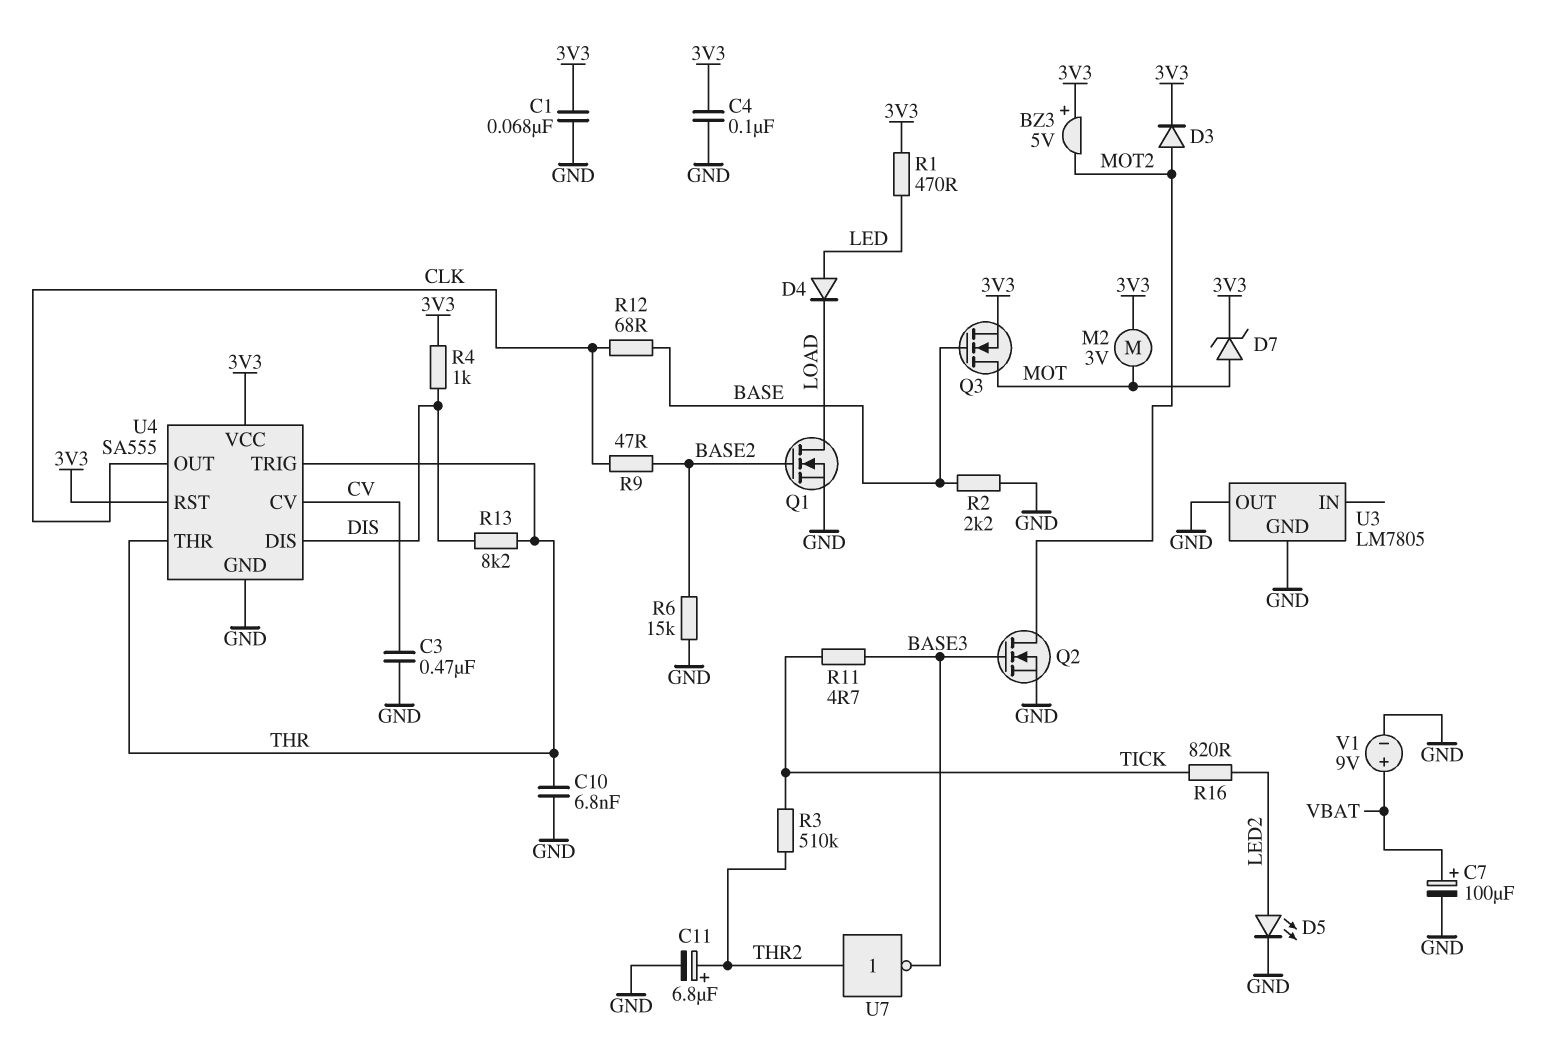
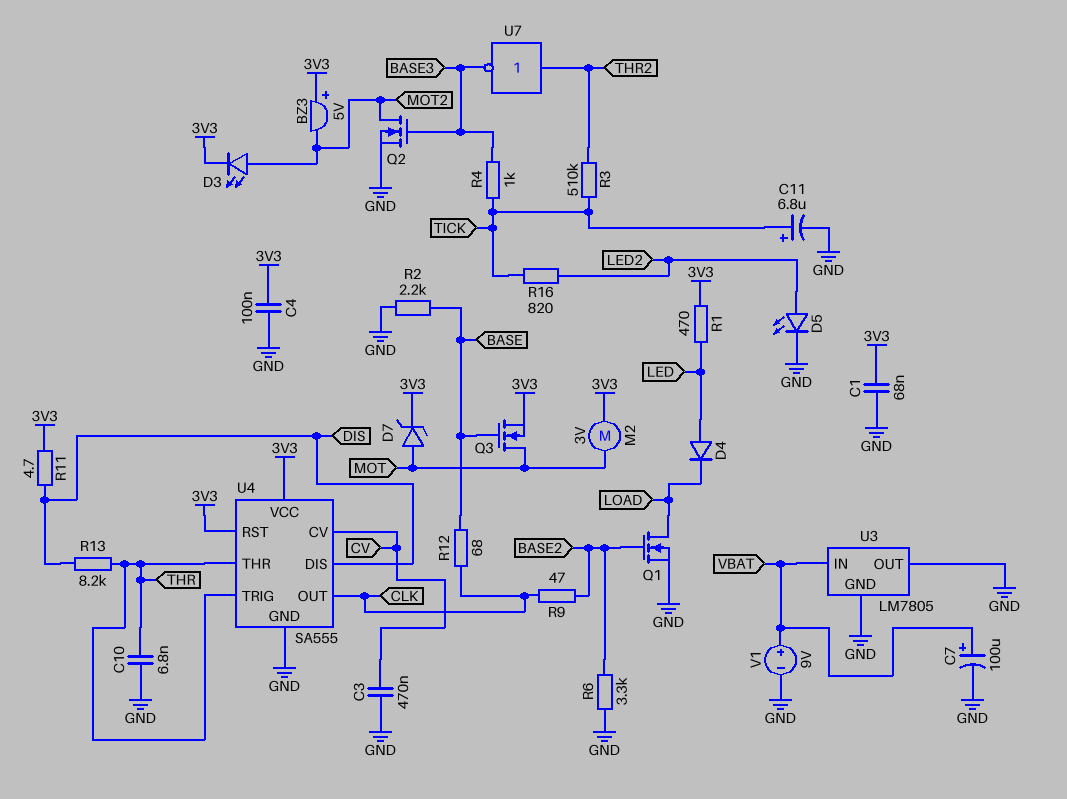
C11: 6.8uF (plus THR2, minus GND) -> 6.8uF (plus TICK, minus GND)
D3: diode (A MOT2, K 3V3) -> LED (A MOT2, K 3V3)
R4: 1k (3V3, DIS) -> 1k (BASE3, TICK)
R6: 15k (BASE2, GND) -> 3.3k (BASE2, GND)
R11: 4.7 (BASE3, TICK) -> 4.7 (3V3, DIS)
U3 pin IN: none -> VBAT

